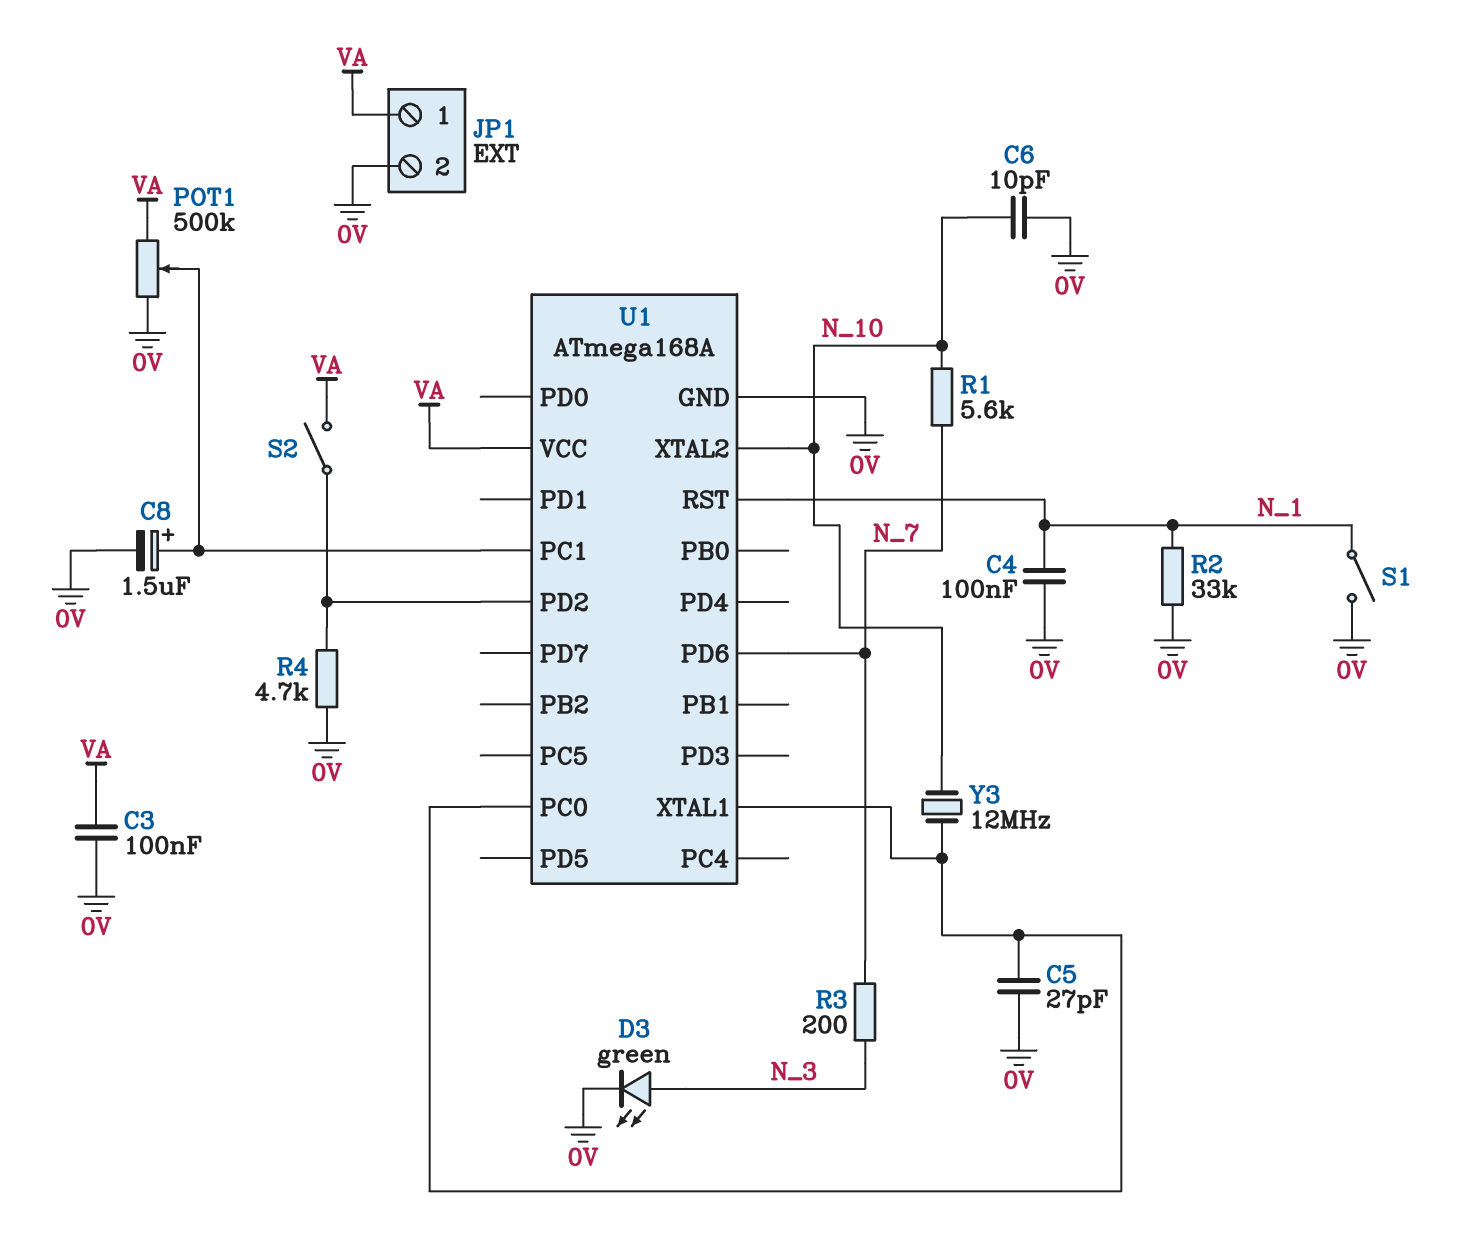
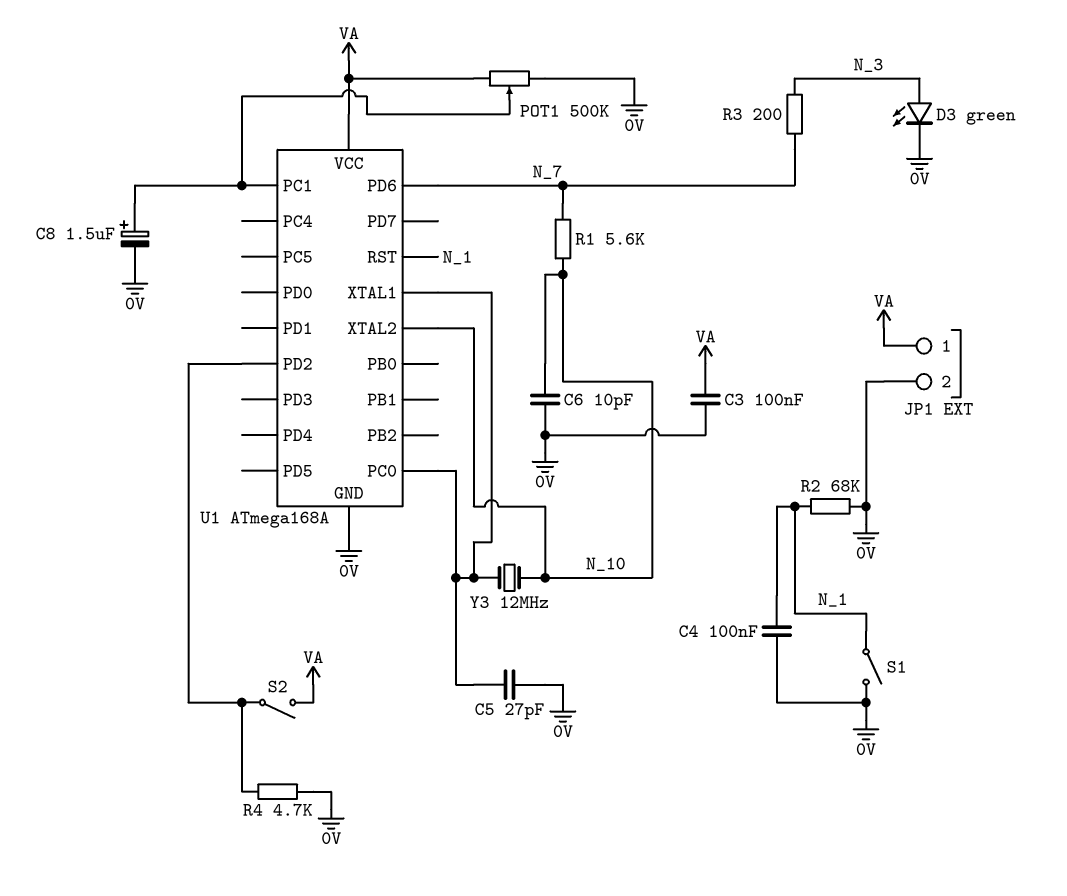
R2: 33k (0V, N_1) -> 68k (0V, N_1)

